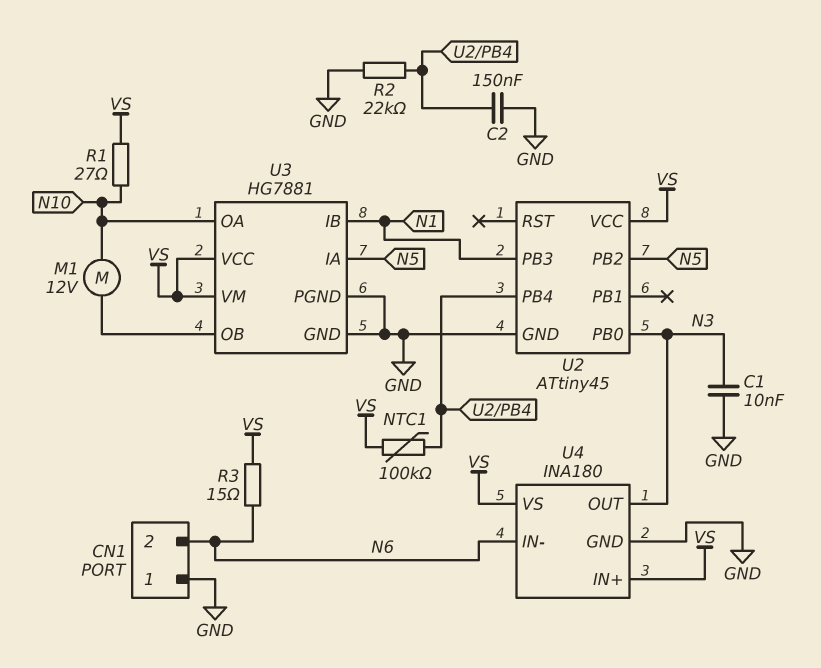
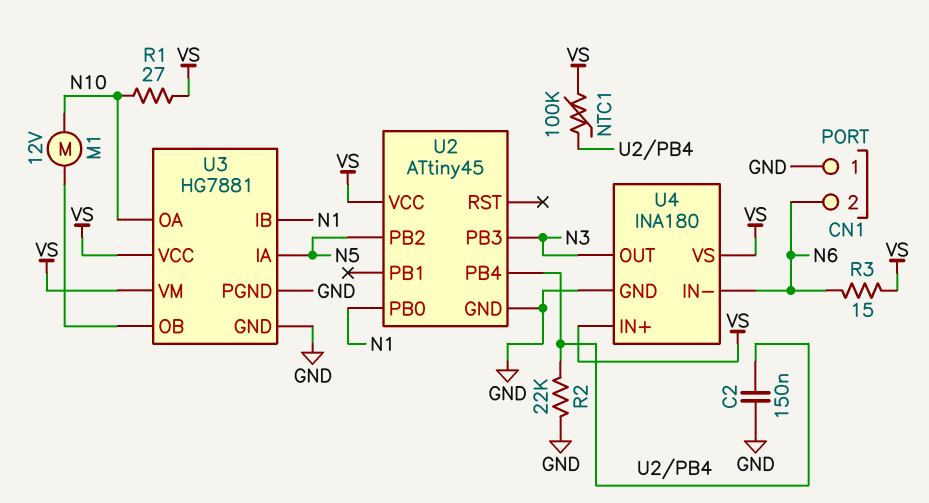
C1: 10nF (GND, N3) -> none
U2 pin PB0: N3 -> N1
U2 pin PB3: N1 -> N3

